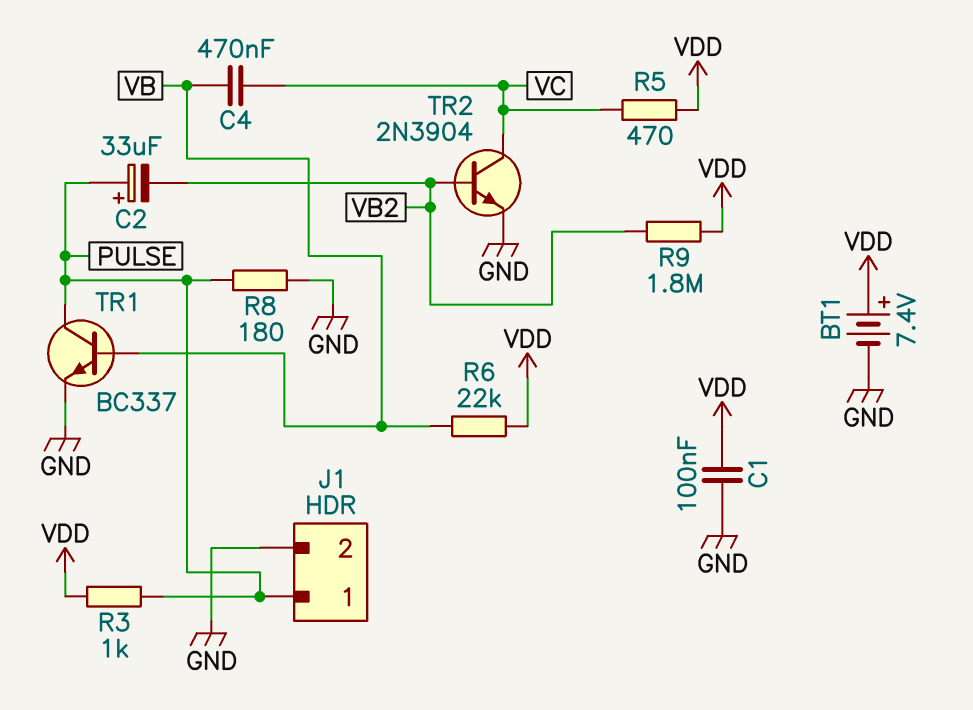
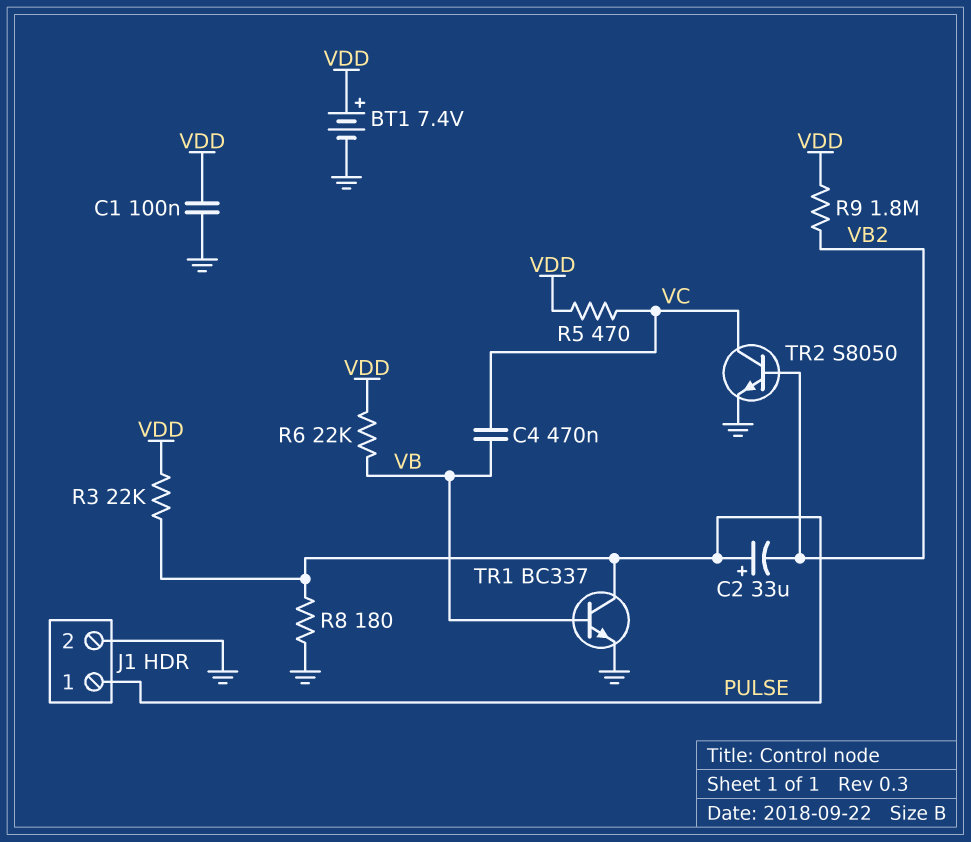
R3: 1k (PULSE, VDD) -> 22k (PULSE, VDD)
TR2: NPN 2N3904 (B VB2, C VC, E GND) -> NPN S8050 (B VB2, C VC, E GND)

